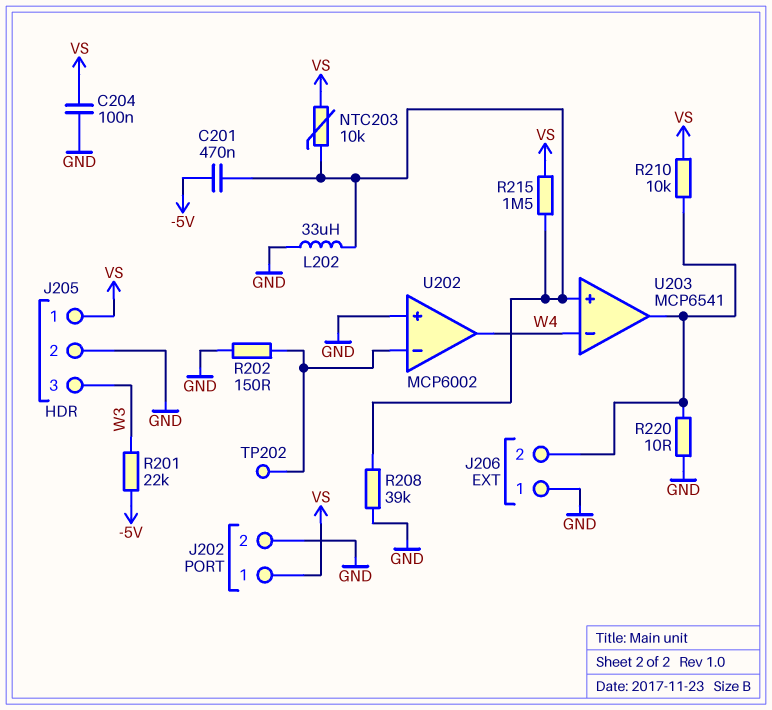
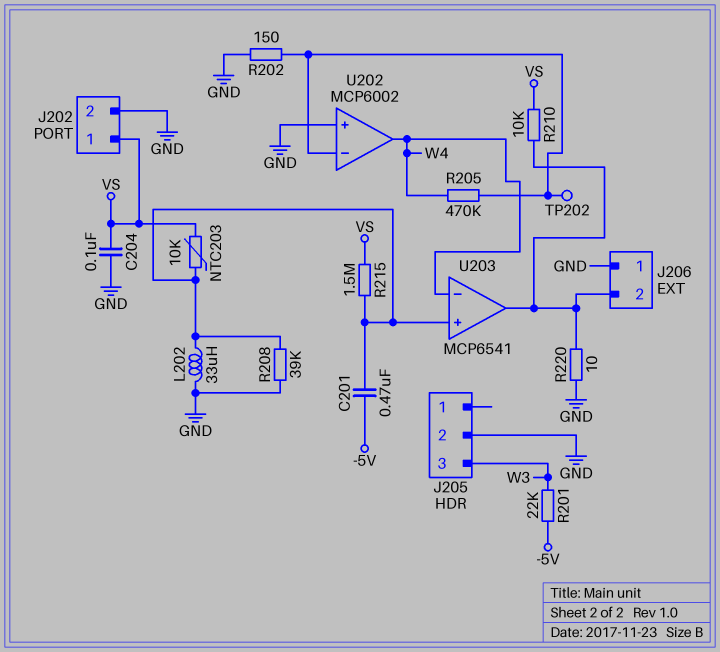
J205 pin 1: VS -> none
R205: none -> 470k (U202/in-, W4)

